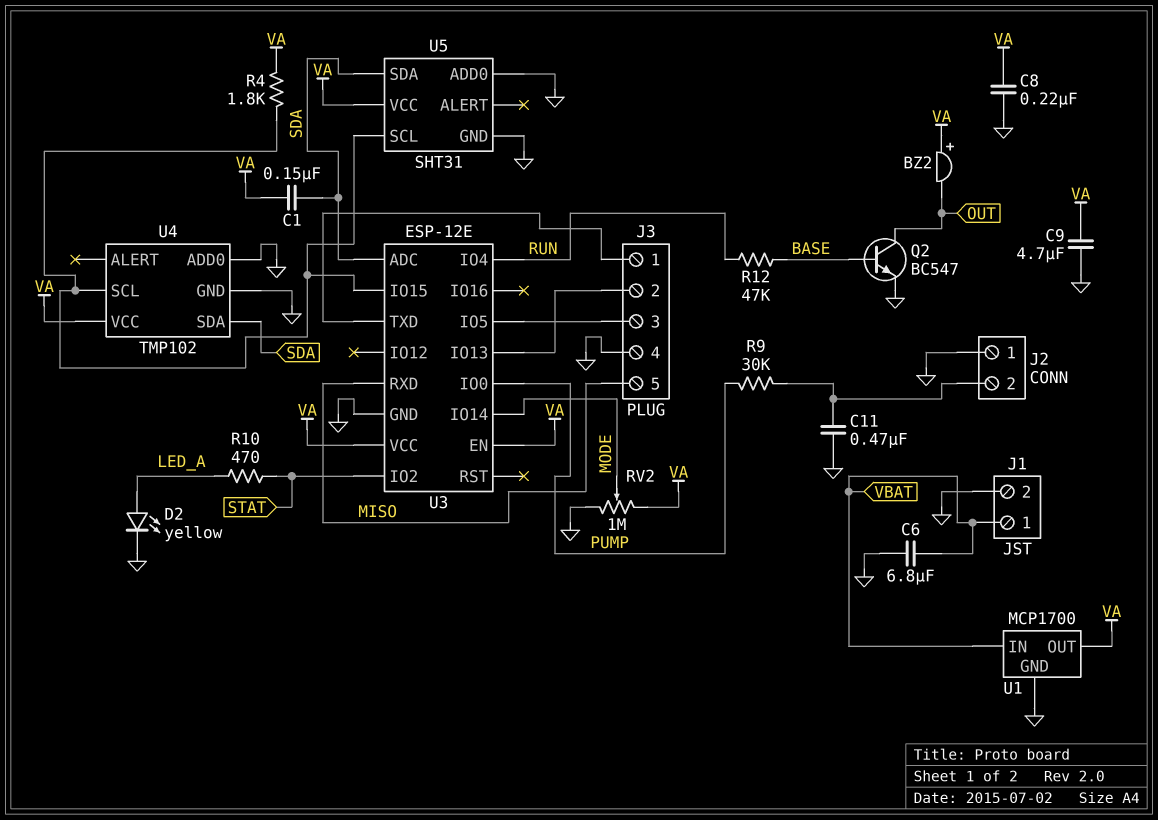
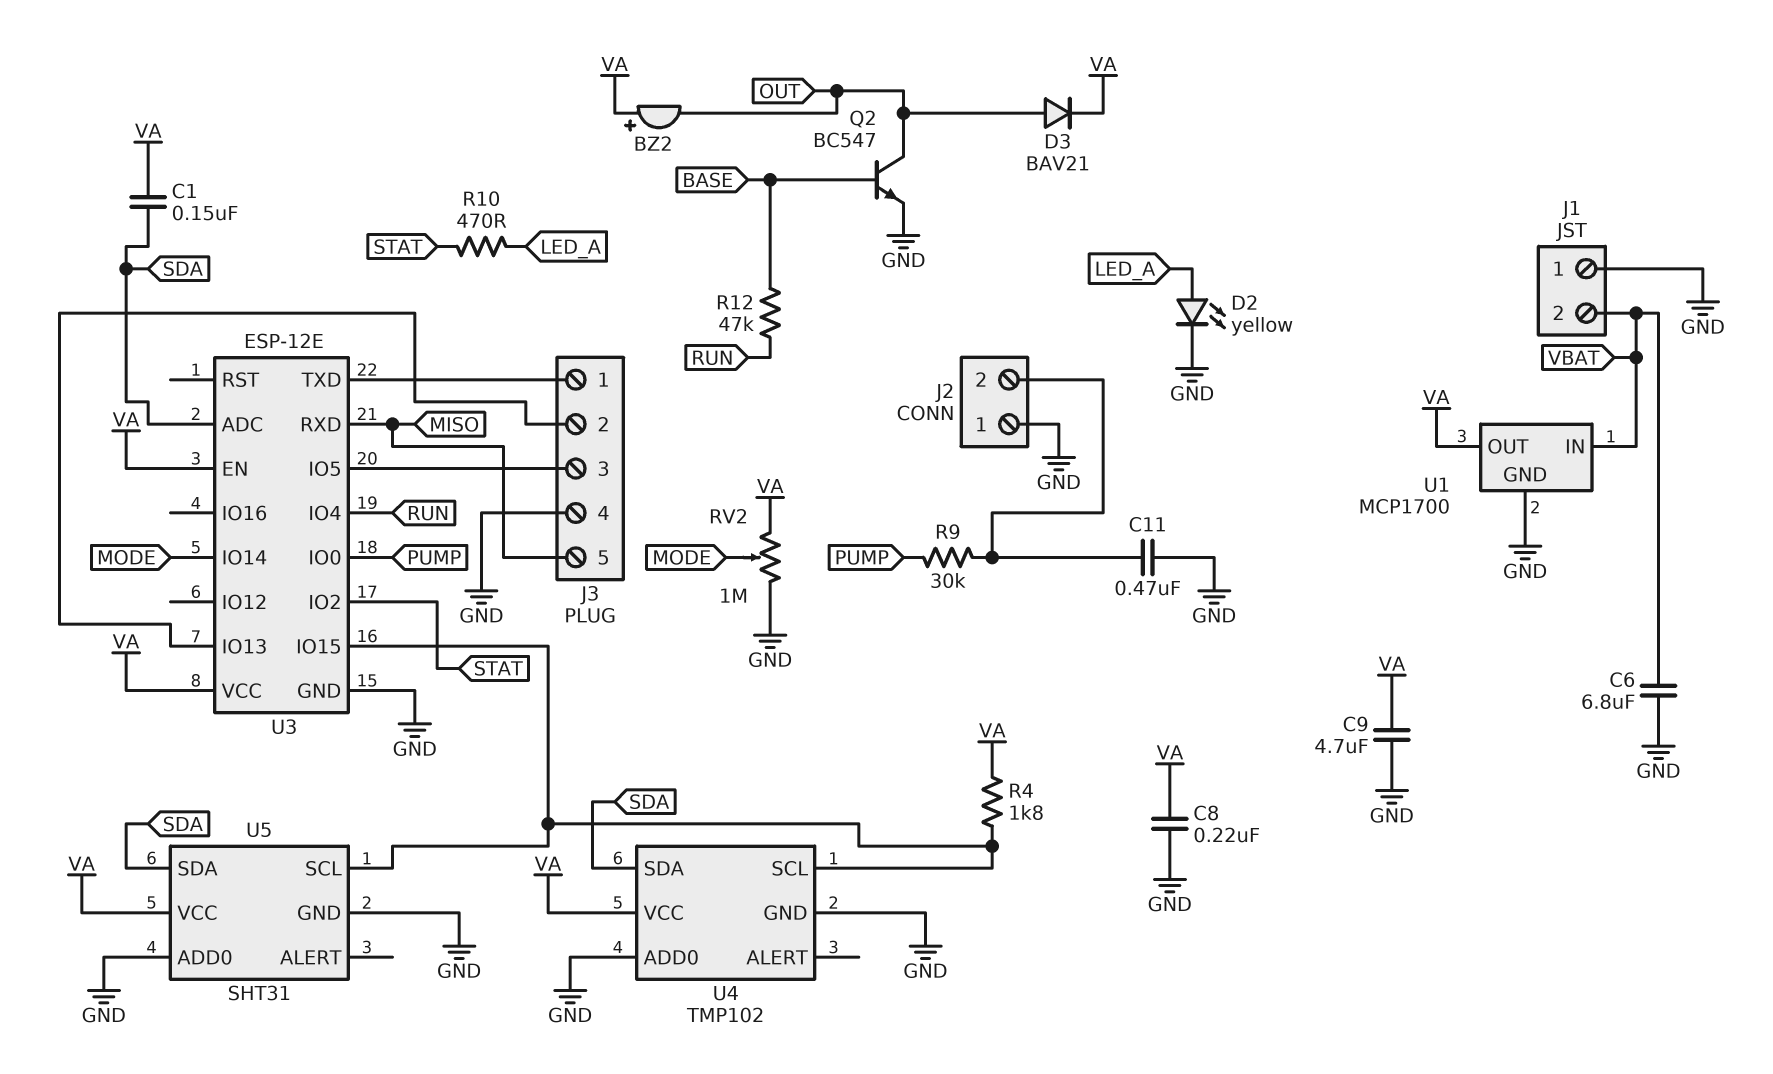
D3: none -> diode BAV21 (A OUT, K VA)
J1 pin 1: VBAT -> GND
J1 pin 2: GND -> VBAT

